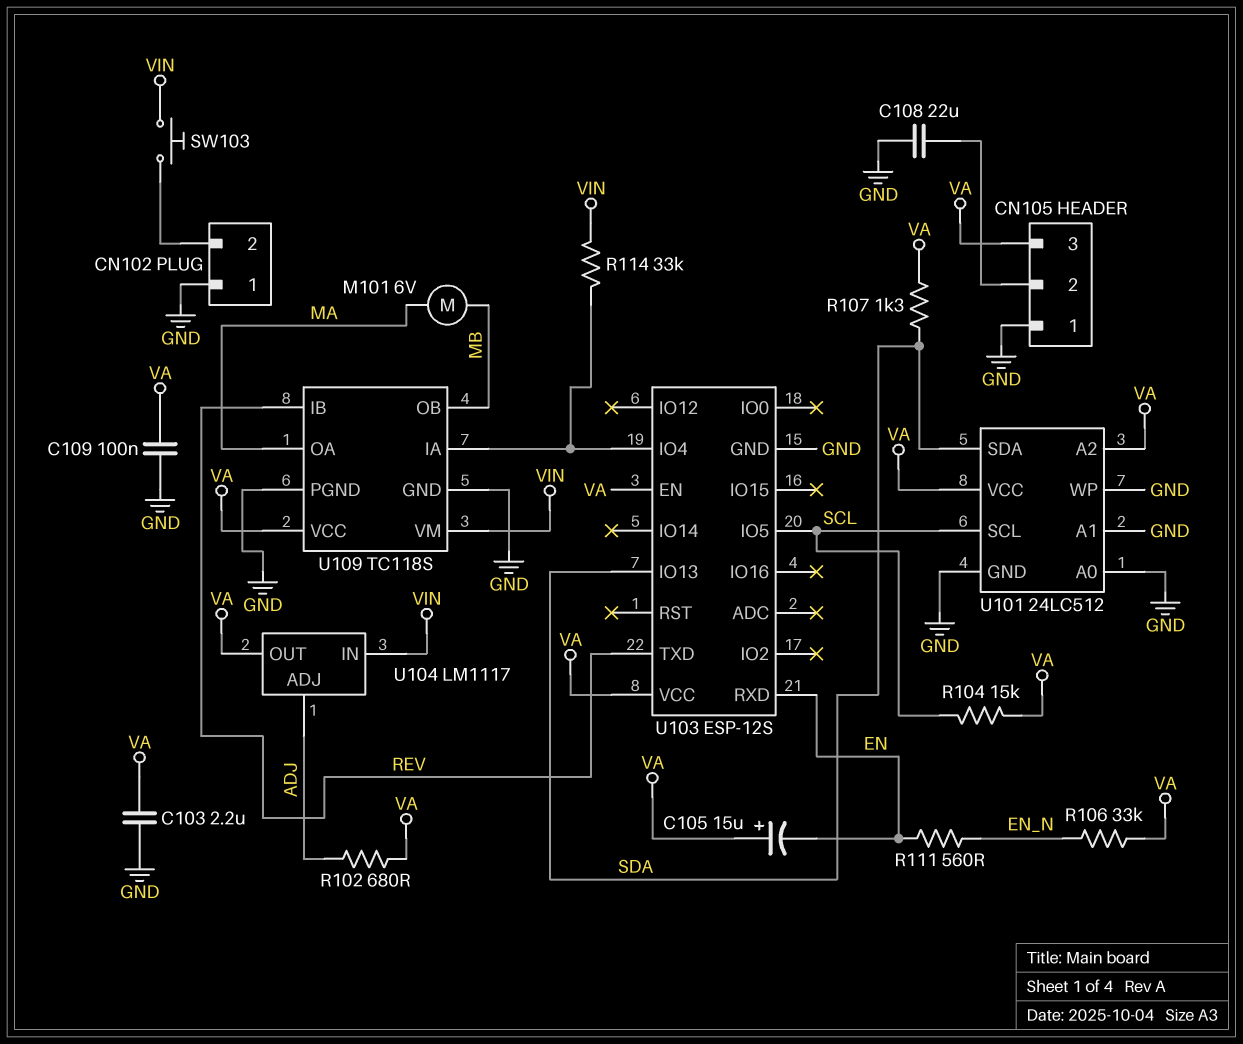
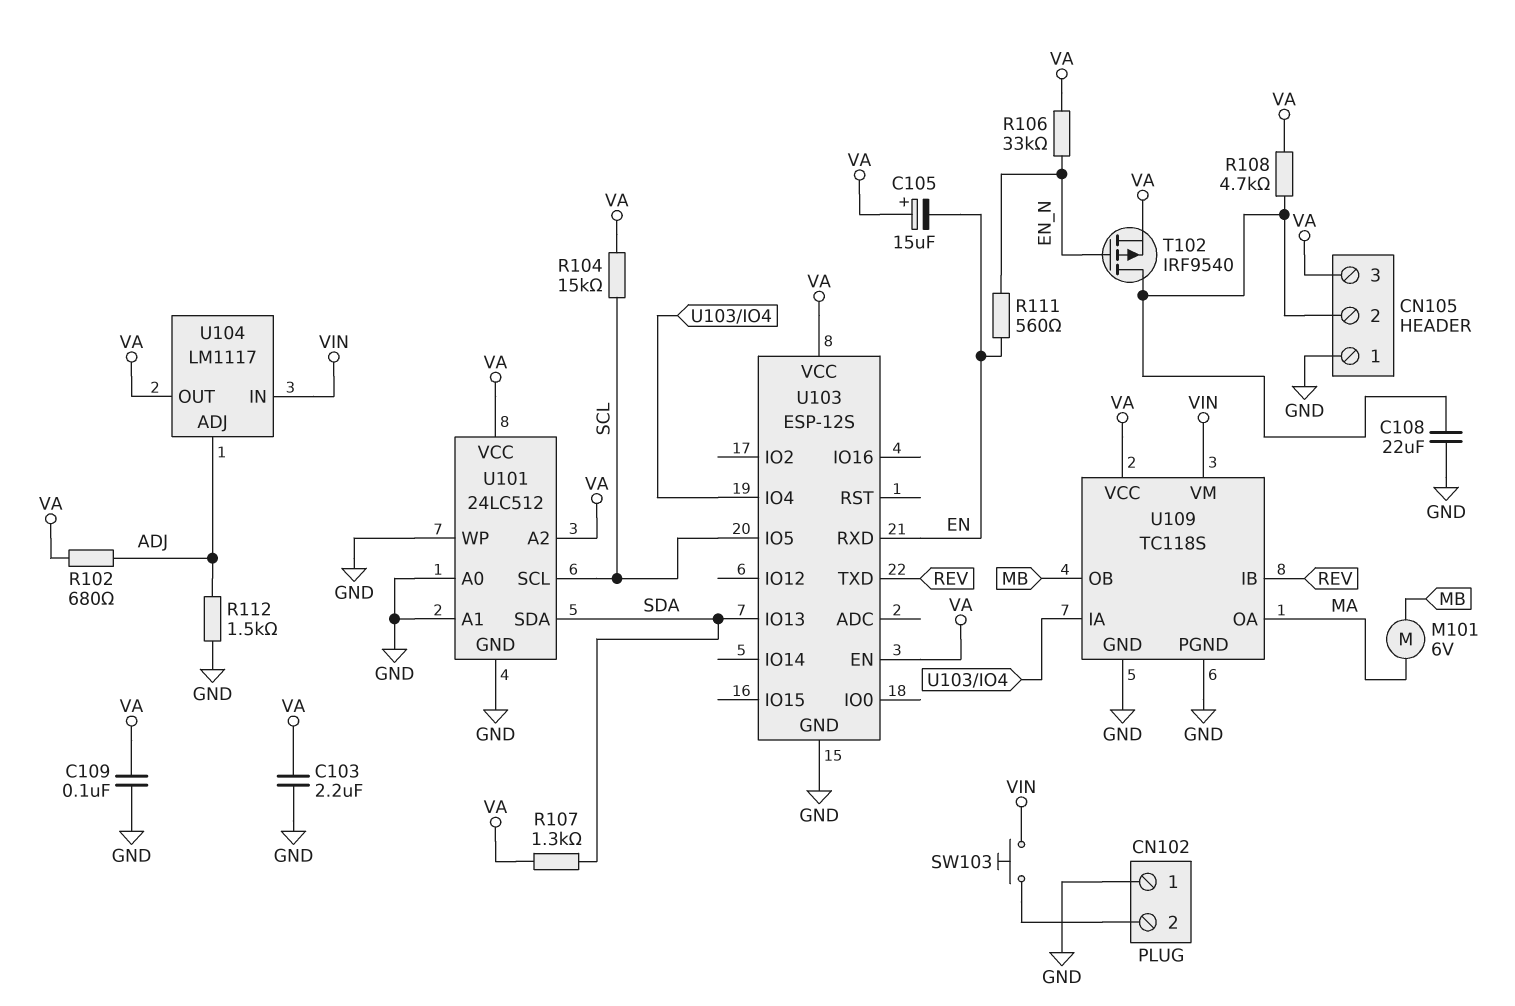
R108: none -> 4.7k (CN105/2, VA)
R112: none -> 1.5k (ADJ, GND)
R114: 33k (U103/IO4, VIN) -> none
T102: none -> PMOS IRF9540 (G EN_N, D CN105/2, S VA)

